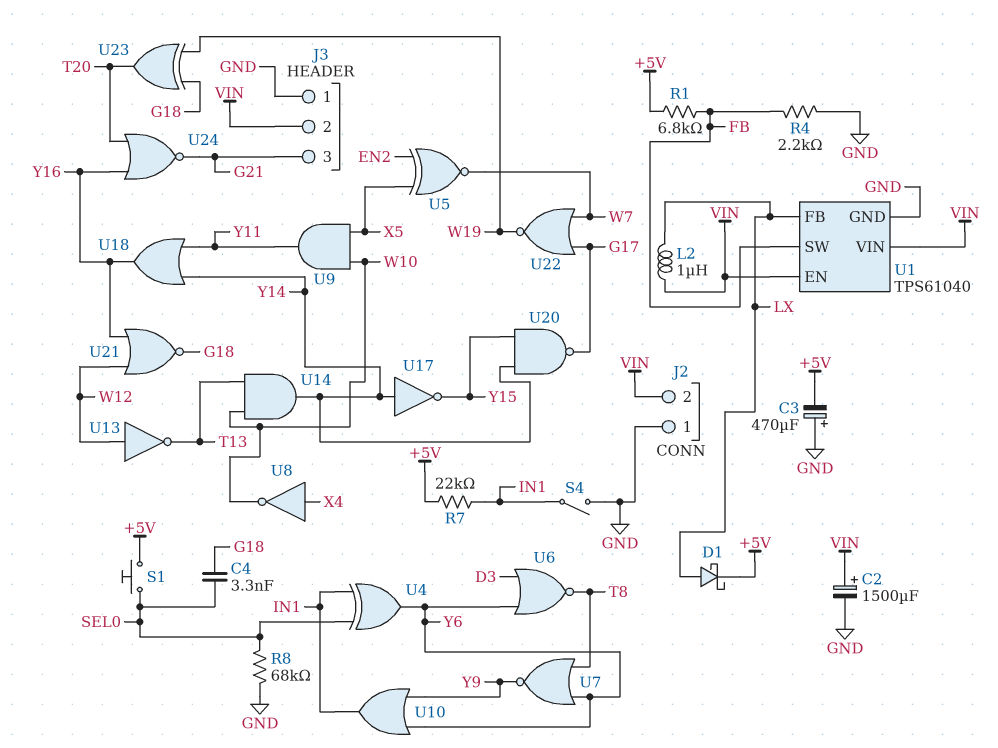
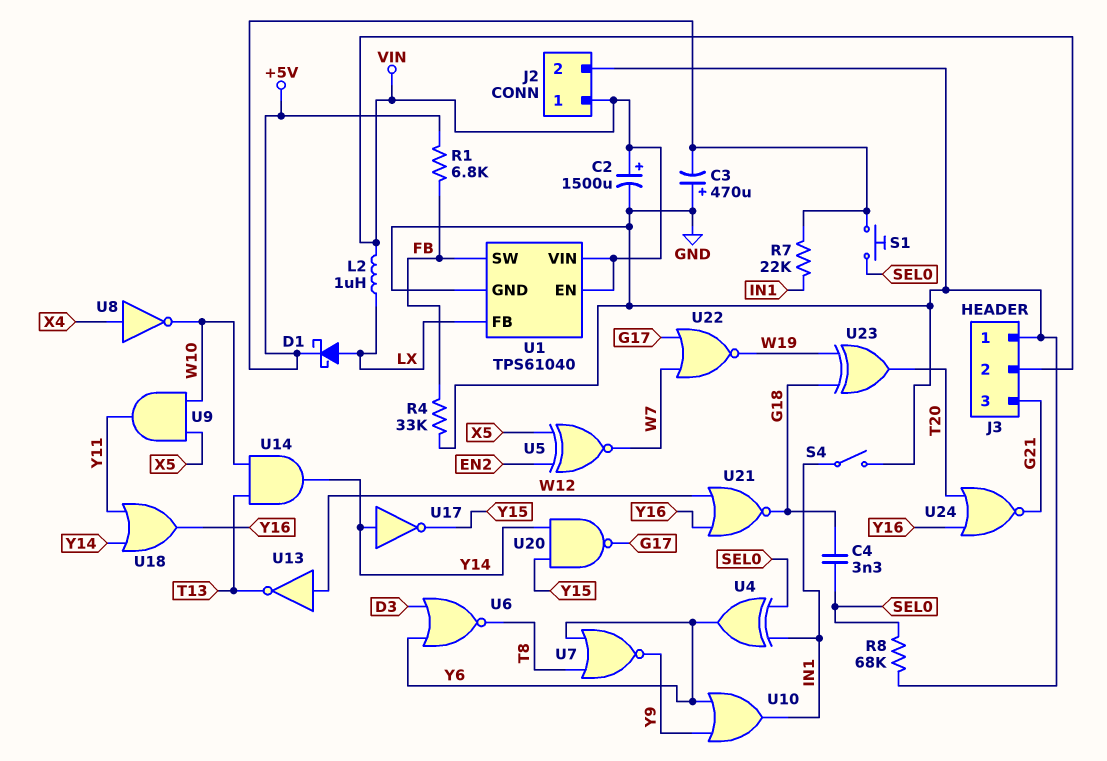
J2 pin 1: GND -> VIN
J2 pin 2: VIN -> GND
R4: 2.2k (FB, GND) -> 33k (FB, GND)

